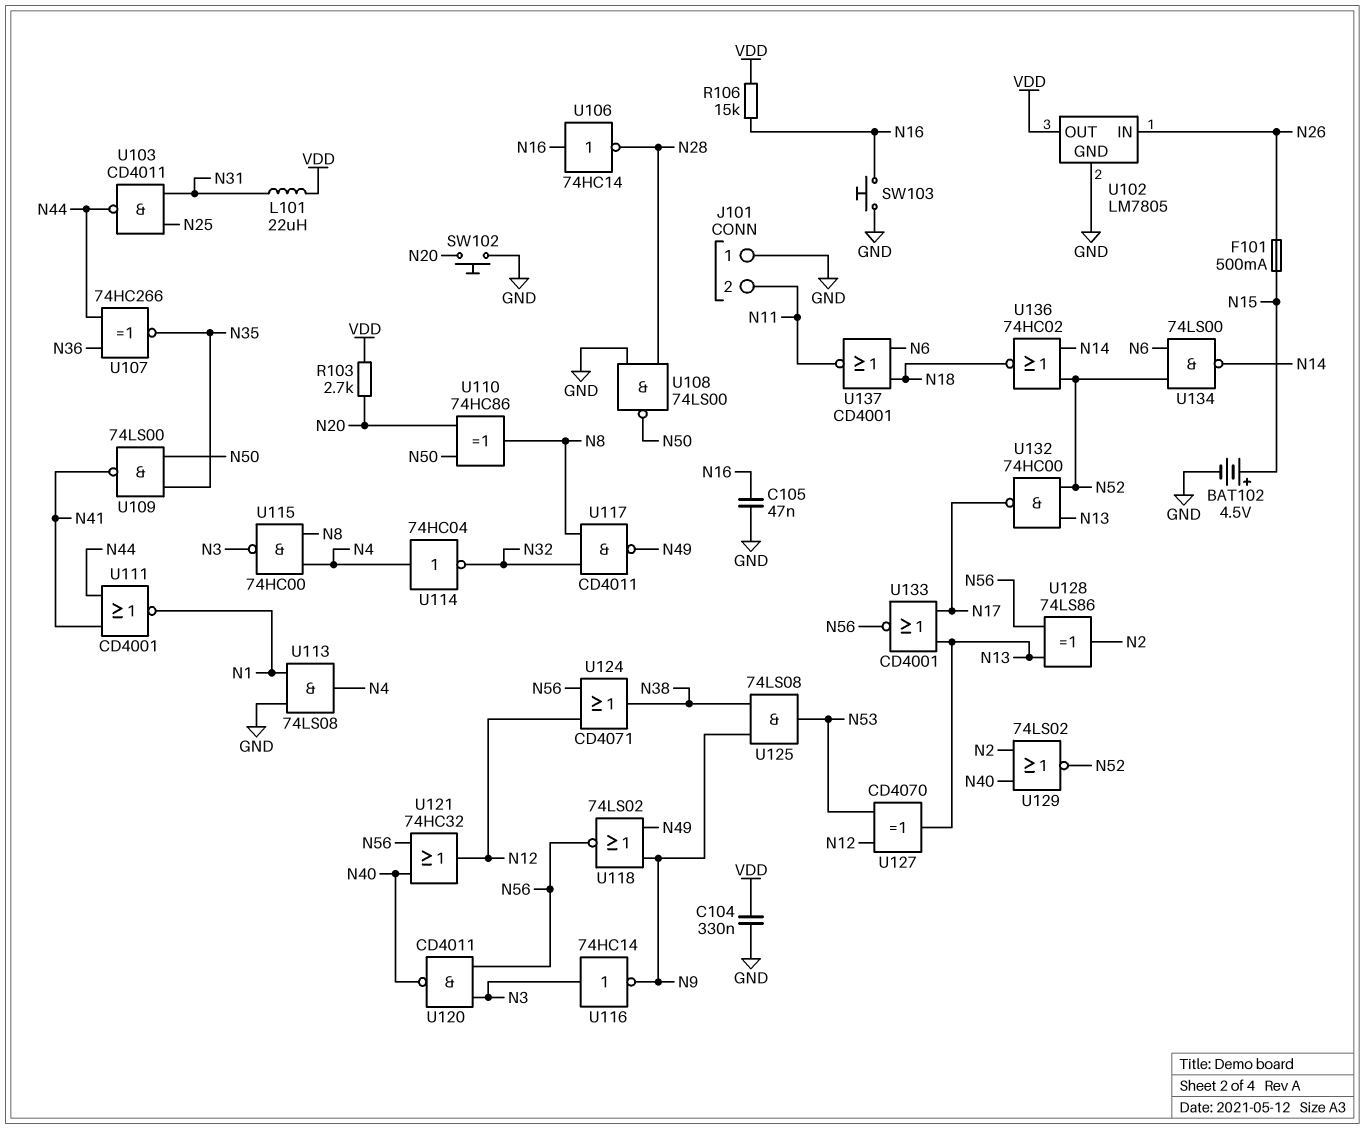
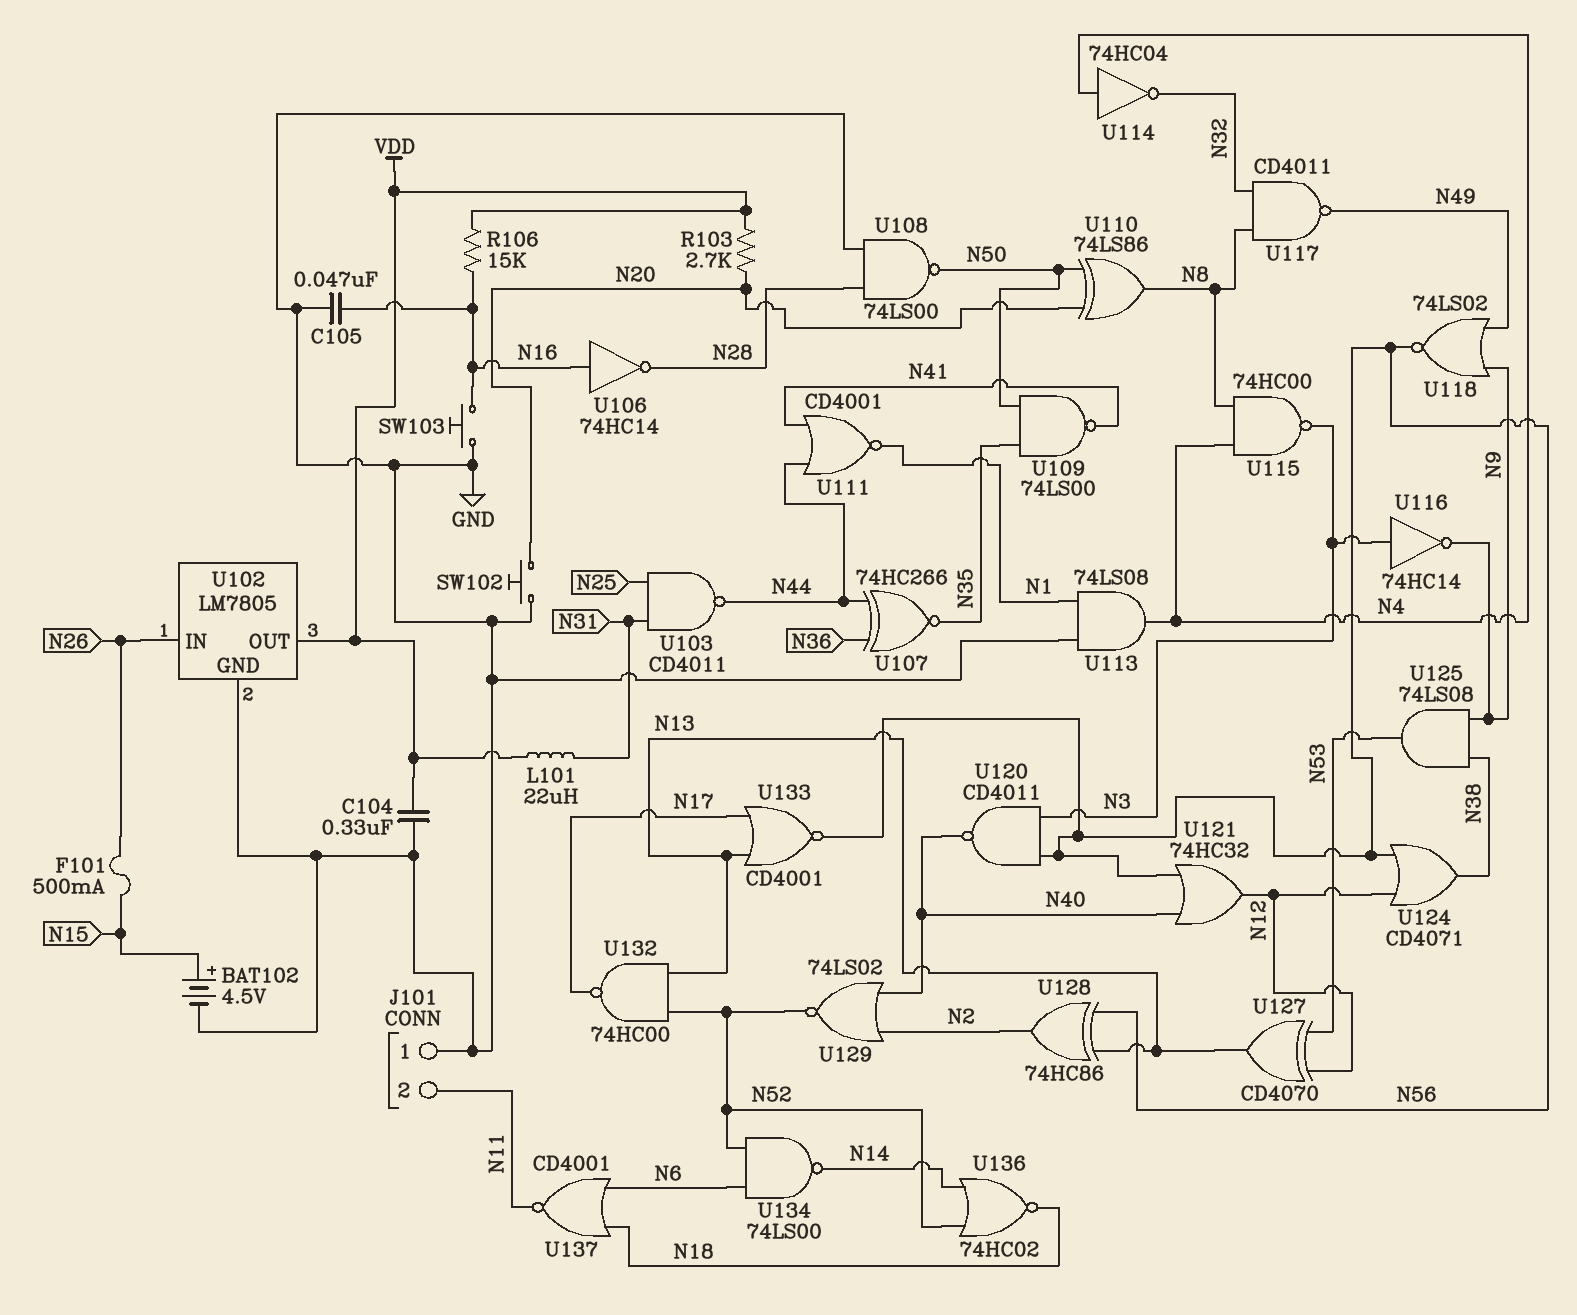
U110: XOR 74HC86 (in N20, in N50, out N8) -> XOR 74LS86 (in N20, in N50, out N8)
U128: XOR 74LS86 (in N13, in N56, out N2) -> XOR 74HC86 (in N13, in N56, out N2)

